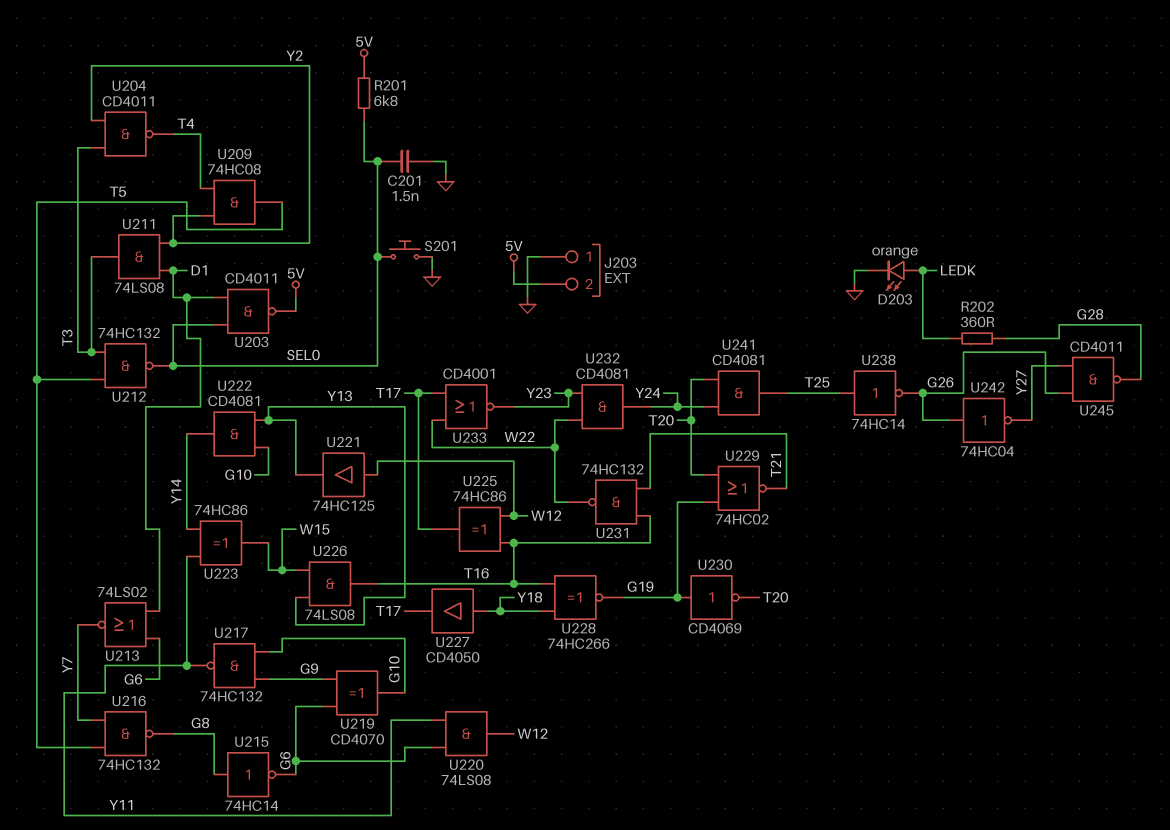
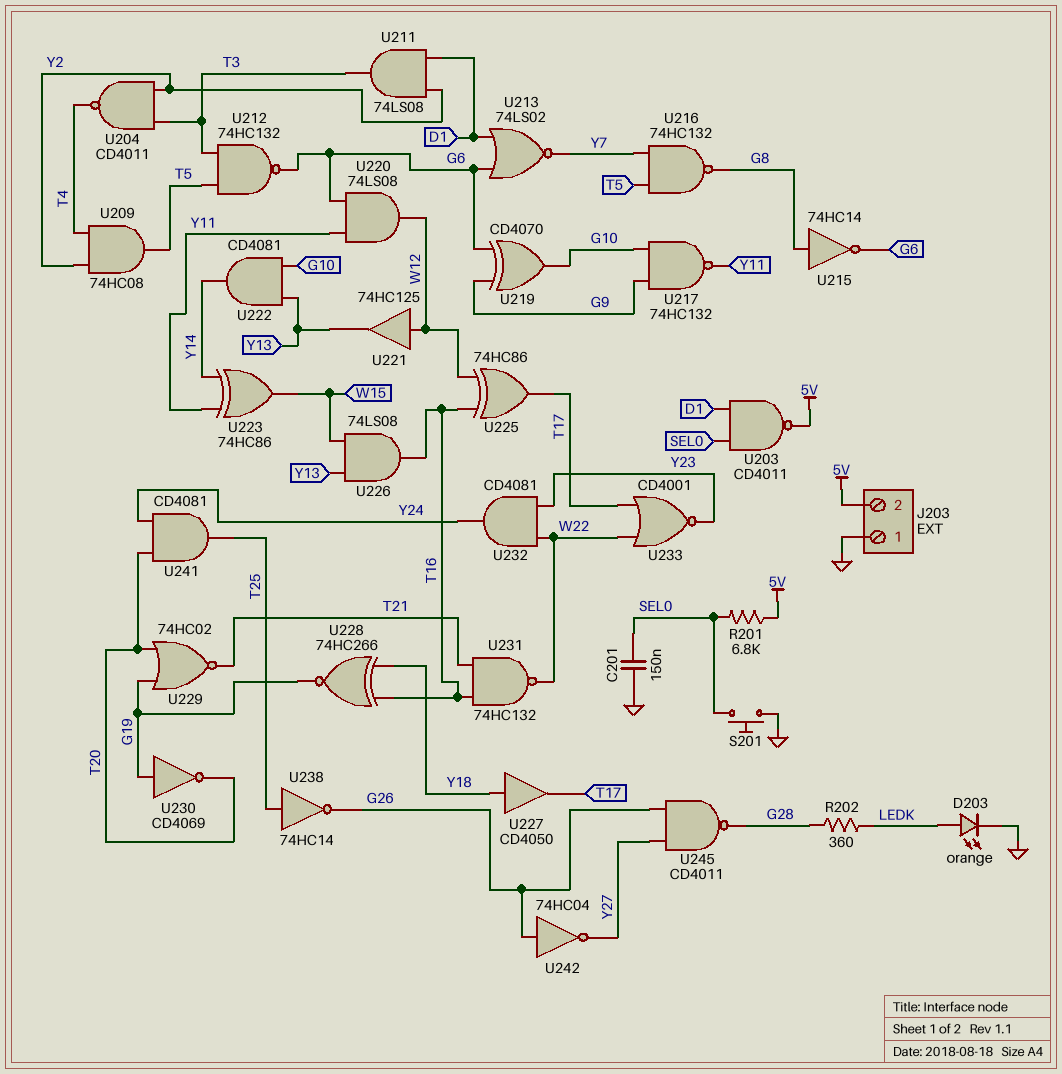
C201: 1.5nF (GND, SEL0) -> 150nF (GND, SEL0)
U212: NAND 74HC132 (in T3, in T5, out SEL0) -> NAND 74HC132 (in T3, in T5, out G6)

